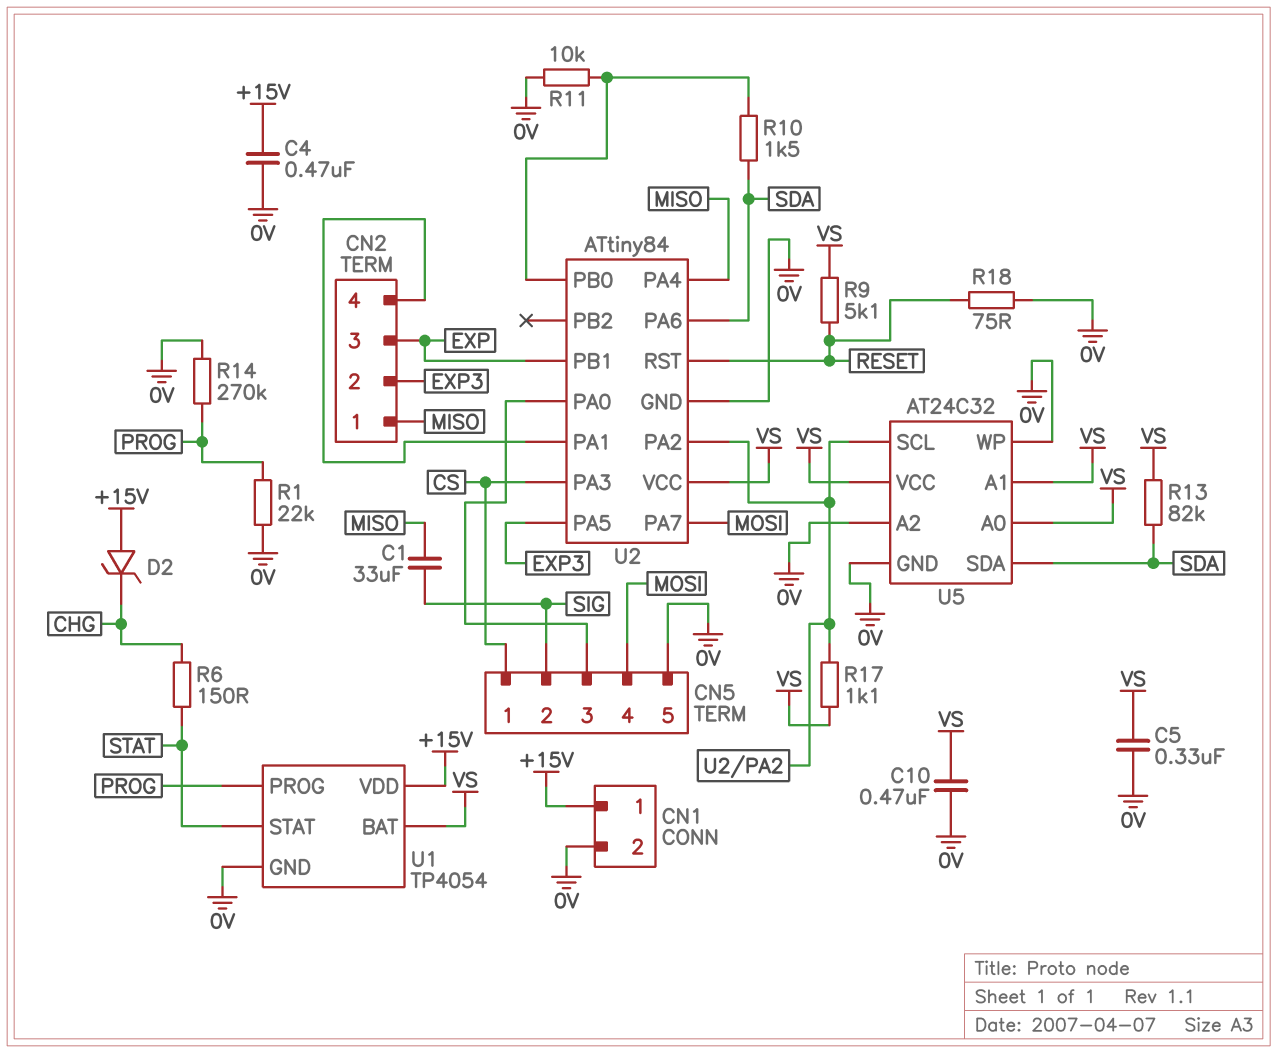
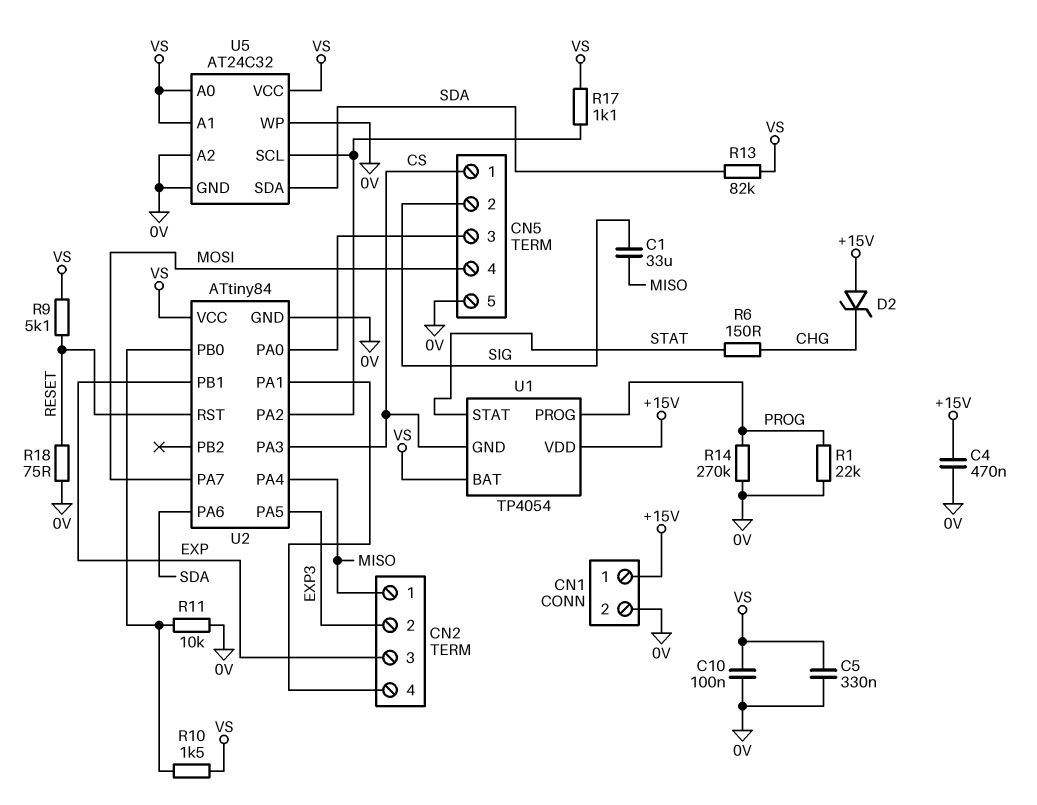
C10: 470nF (0V, VS) -> 100nF (0V, VS)
R10: 1.5k (SDA, U2/PB0) -> 1.5k (U2/PB0, VS)
U1 pin GND: 0V -> CS

